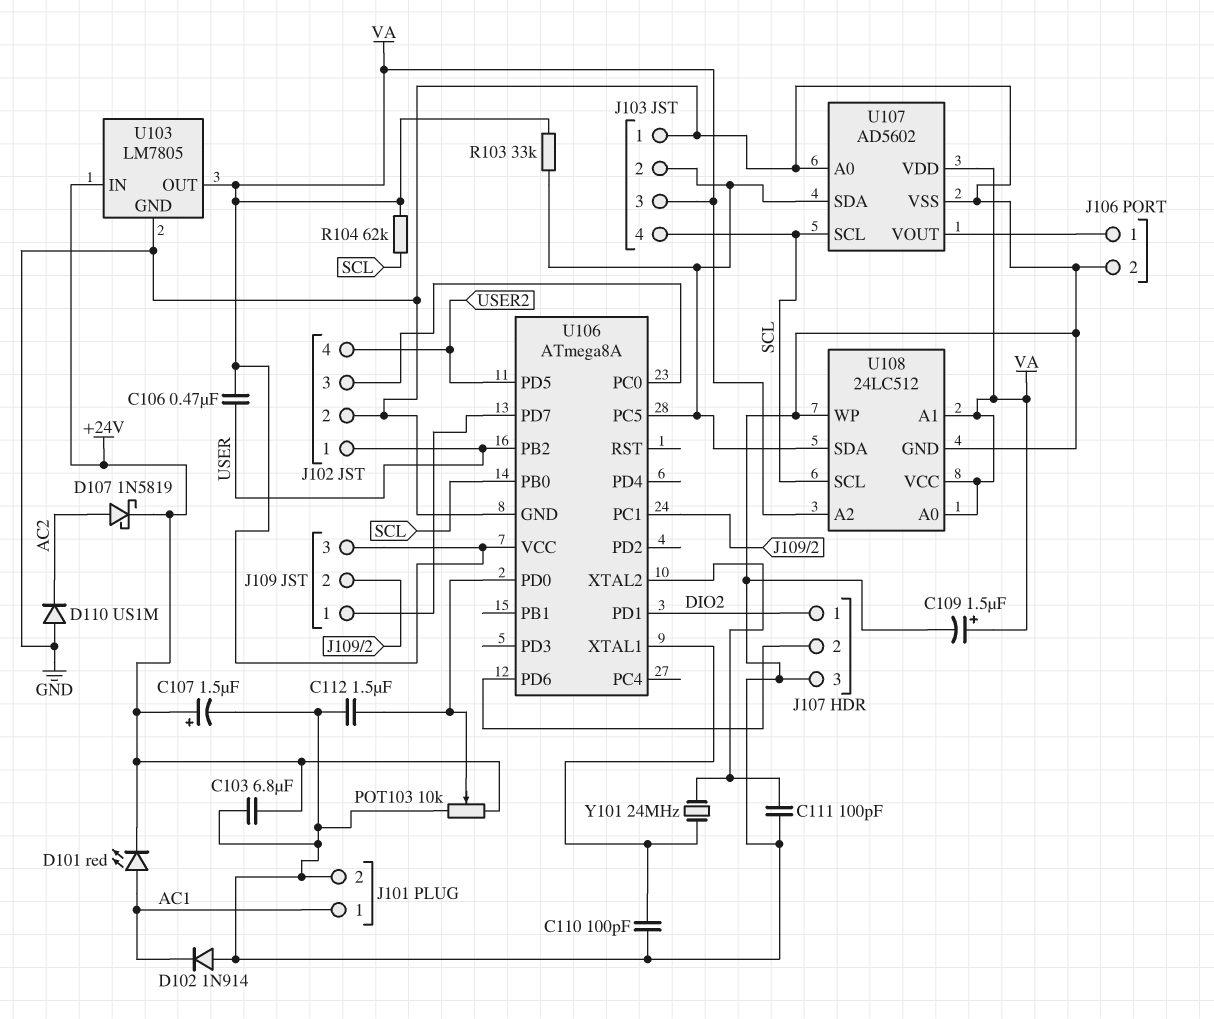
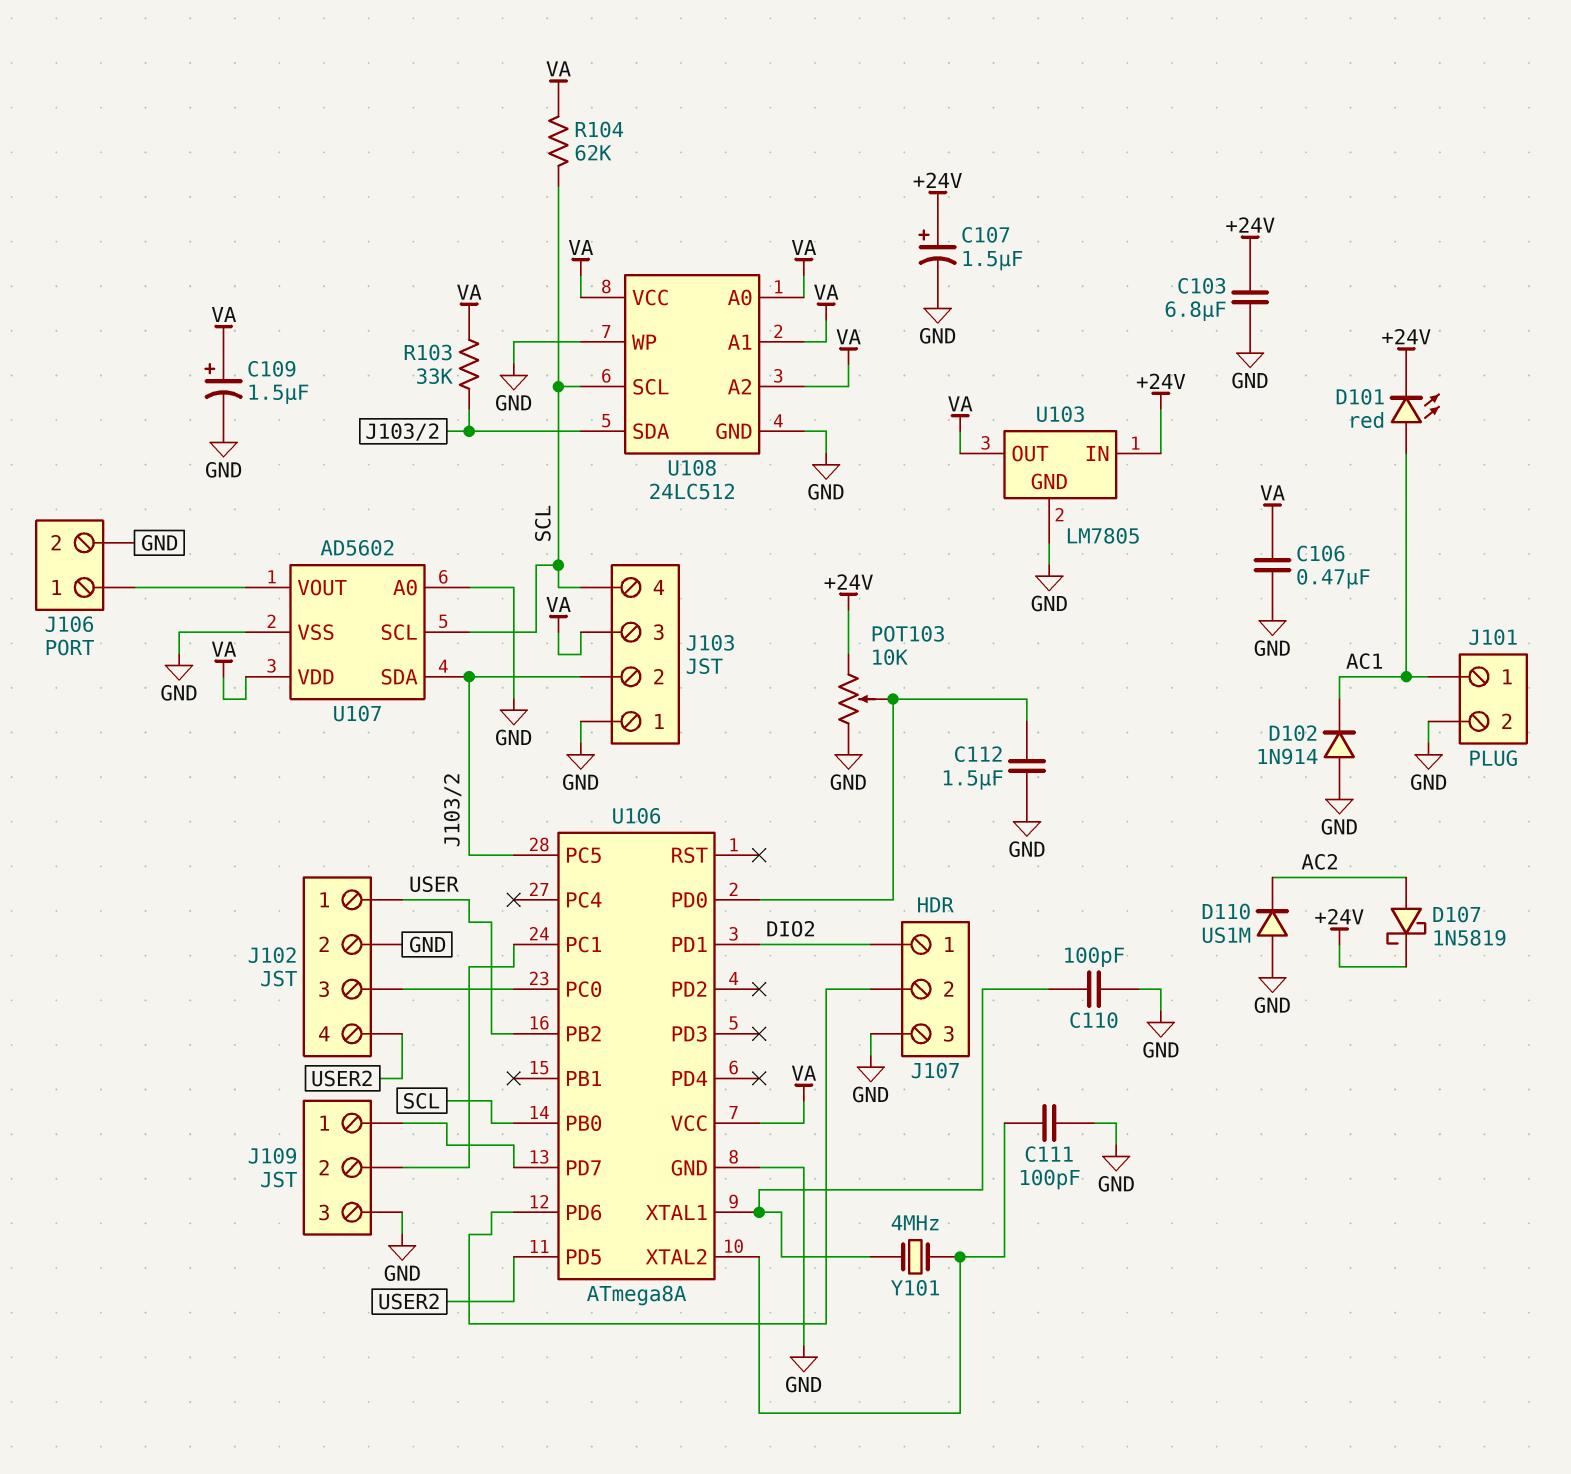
C106: 470nF (USER, VA) -> 470nF (GND, VA)
J109 pin 3: VA -> GND
Y101: 24MHz (U106/XTAL1, U106/XTAL2) -> 4MHz (U106/XTAL1, U106/XTAL2)

